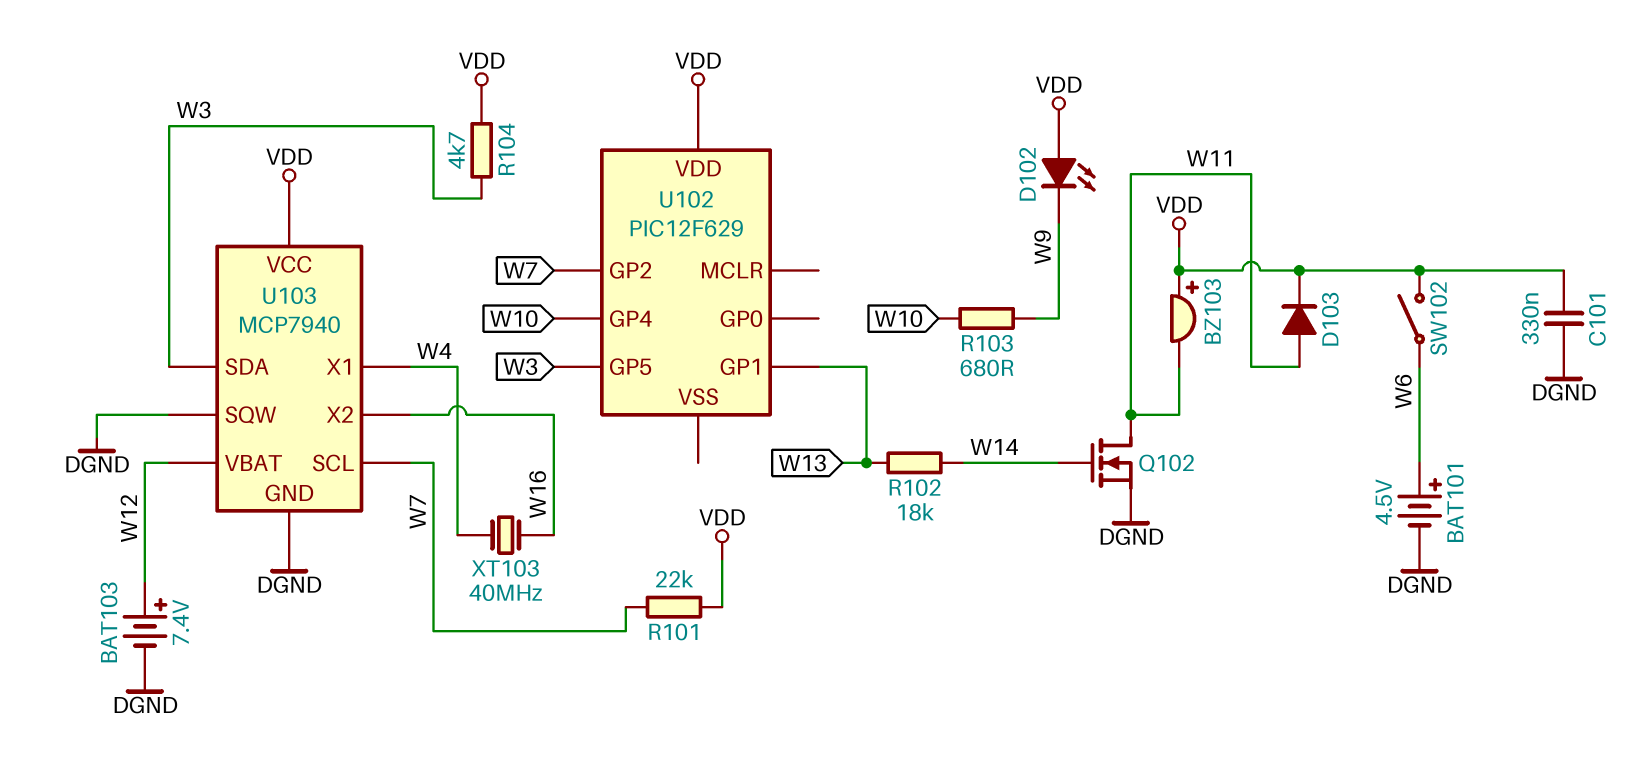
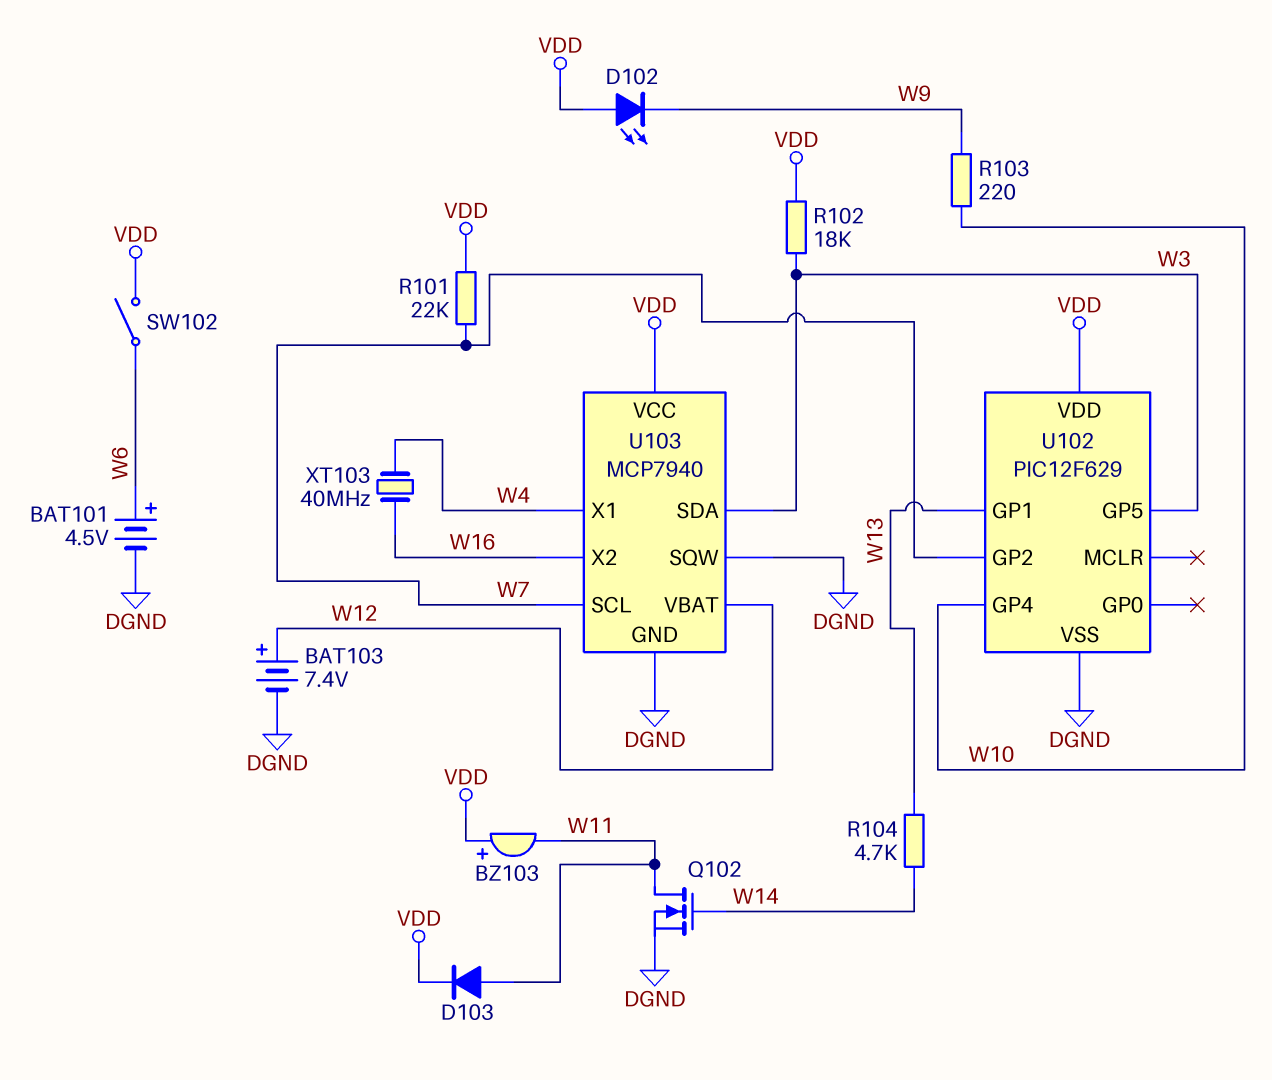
C101: 330nF (DGND, VDD) -> none
R102: 18k (W13, W14) -> 18k (VDD, W3)
R103: 680 (W9, W10) -> 220 (W9, W10)
R104: 4.7k (VDD, W3) -> 4.7k (W13, W14)
U102 pin VSS: none -> DGND

